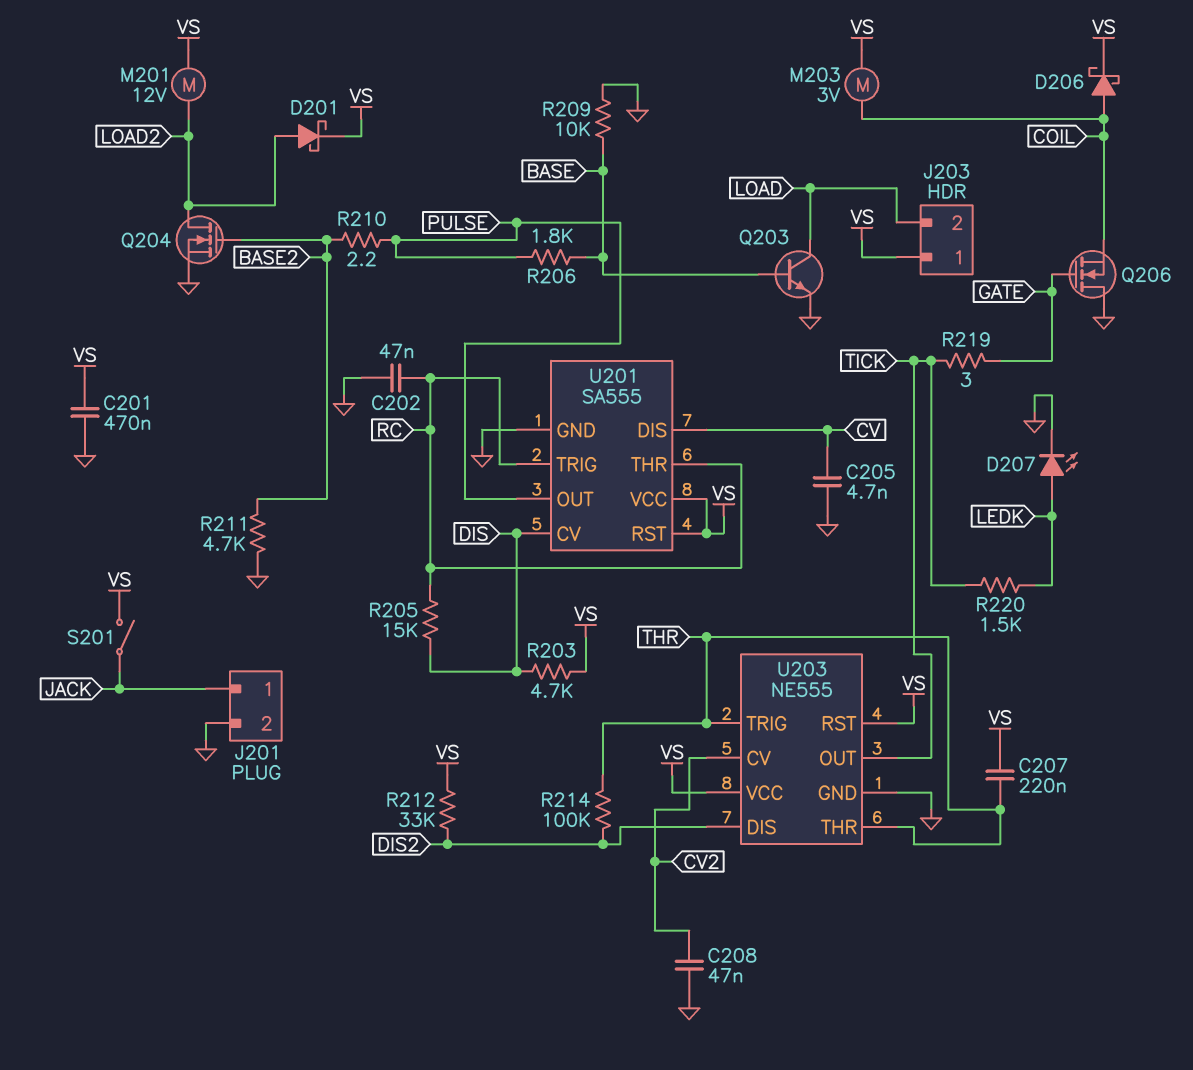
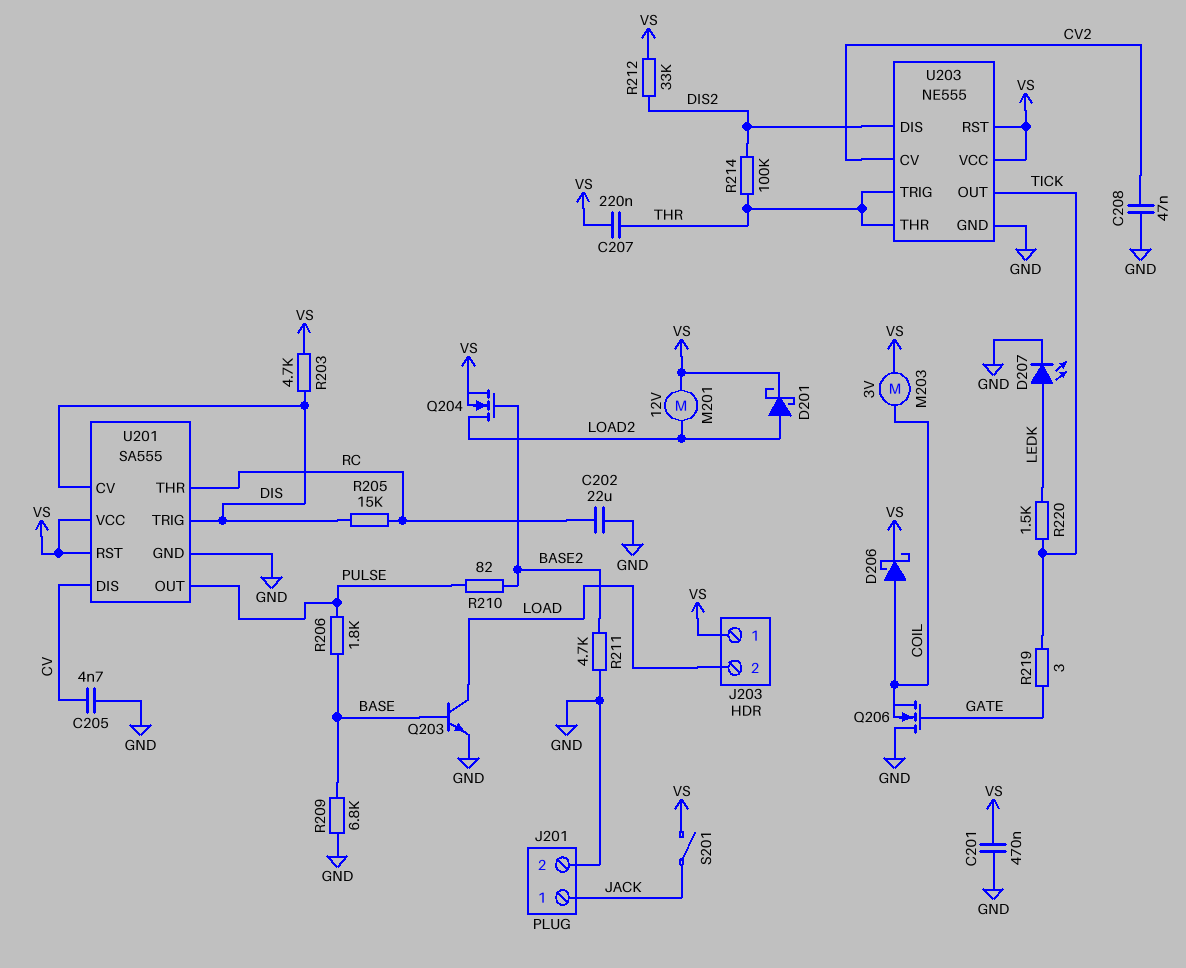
C202: 47nF (GND, RC) -> 22uF (GND, RC)
Q204: NMOS (G BASE2, D LOAD2, S GND) -> NMOS (G BASE2, D LOAD2, S VS)
R209: 10k (BASE, GND) -> 6.8k (BASE, GND)
R210: 2.2 (BASE2, PULSE) -> 82 (BASE2, PULSE)
U201 pin TRIG: RC -> DIS

